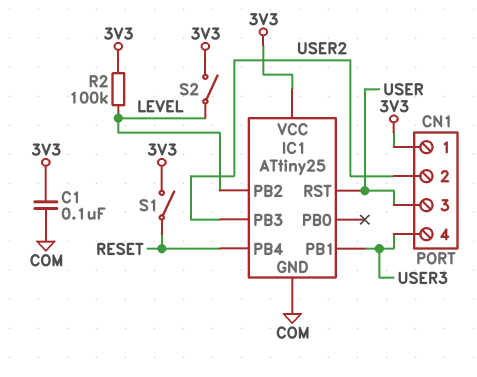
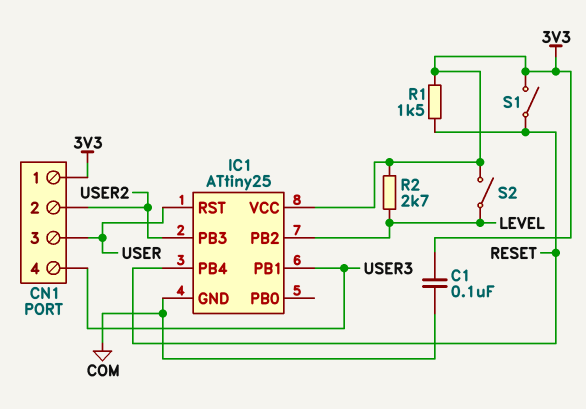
R1: none -> 1.5k (3V3, RESET)
R2: 100k (3V3, LEVEL) -> 2.7k (3V3, LEVEL)

